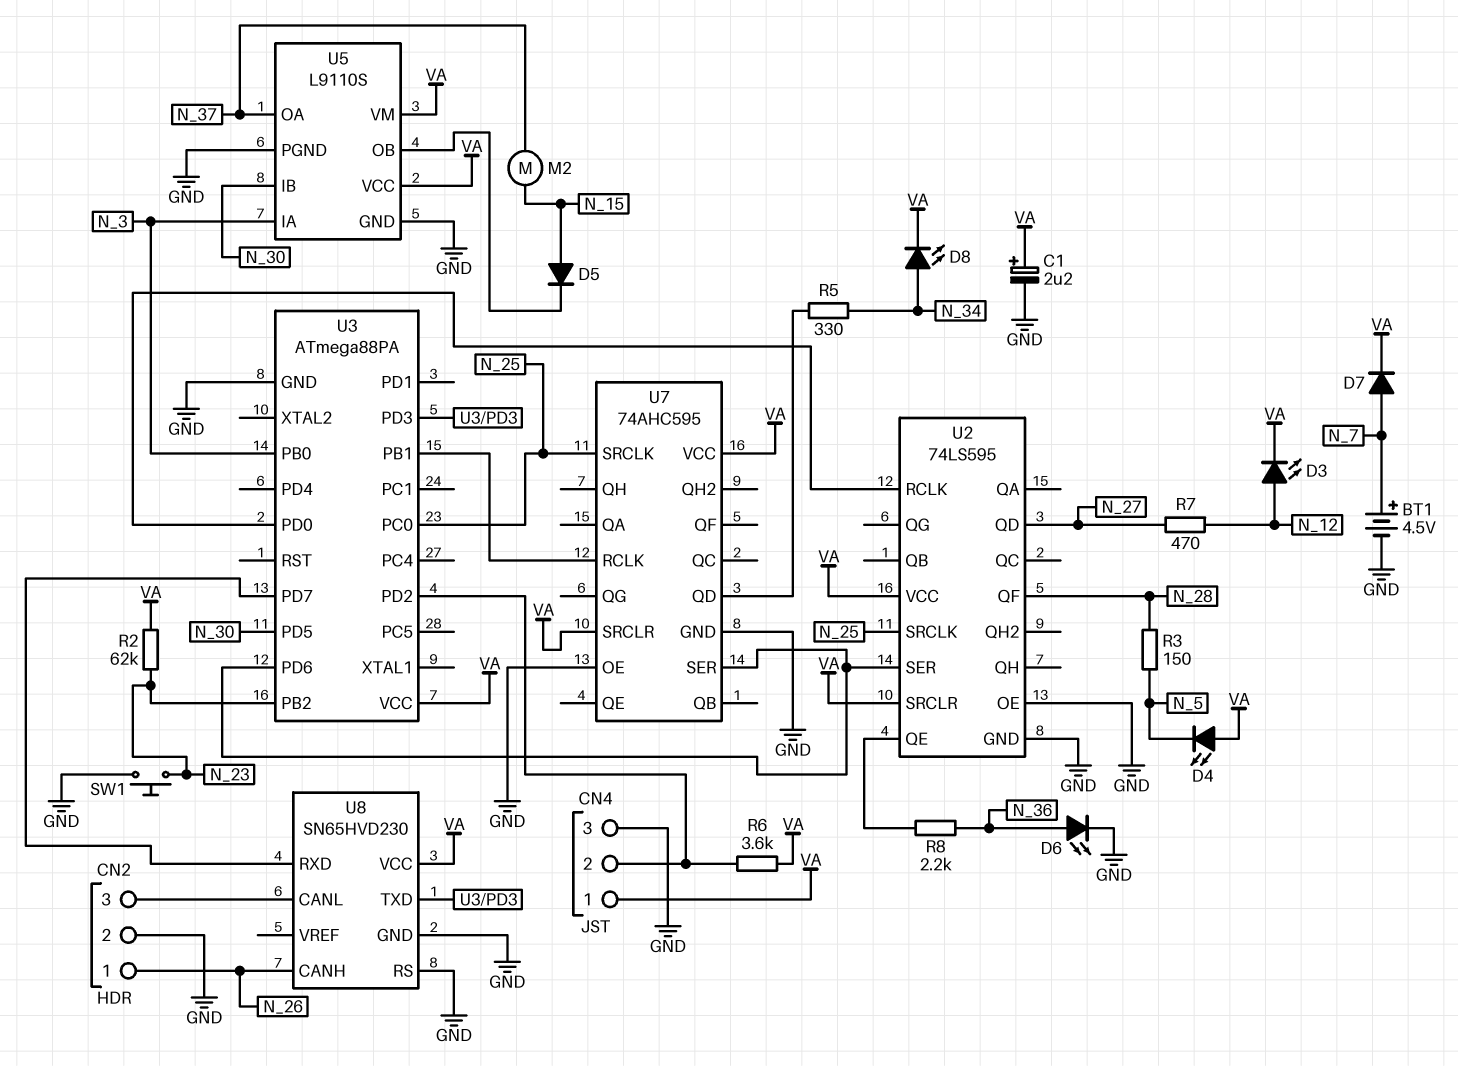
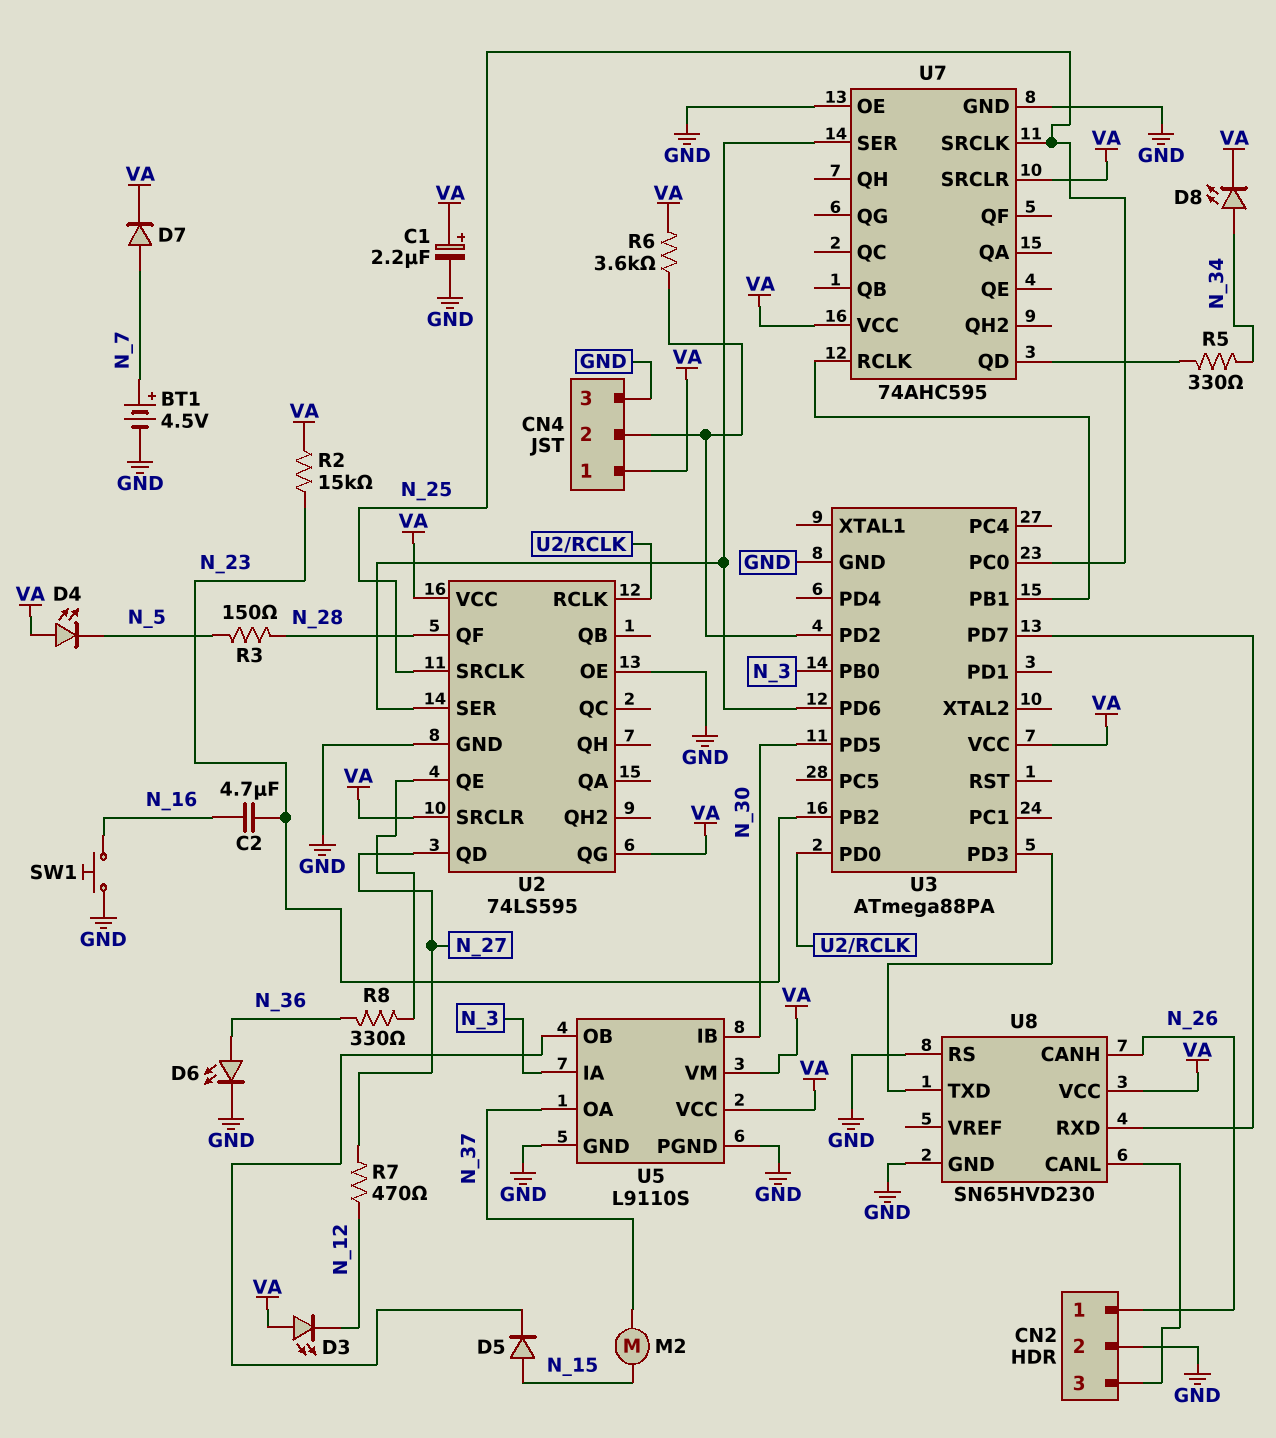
C2: none -> 4.7uF (N_16, N_23)
D3: LED (A N_12, K VA) -> LED (A VA, K N_12)
R2: 62k (N_23, VA) -> 15k (N_23, VA)
R8: 2.2k (N_36, U2/QE) -> 330 (N_36, U2/QE)
SW1: button (GND, N_23) -> button (GND, N_16)
U2 pin QG: none -> VA

